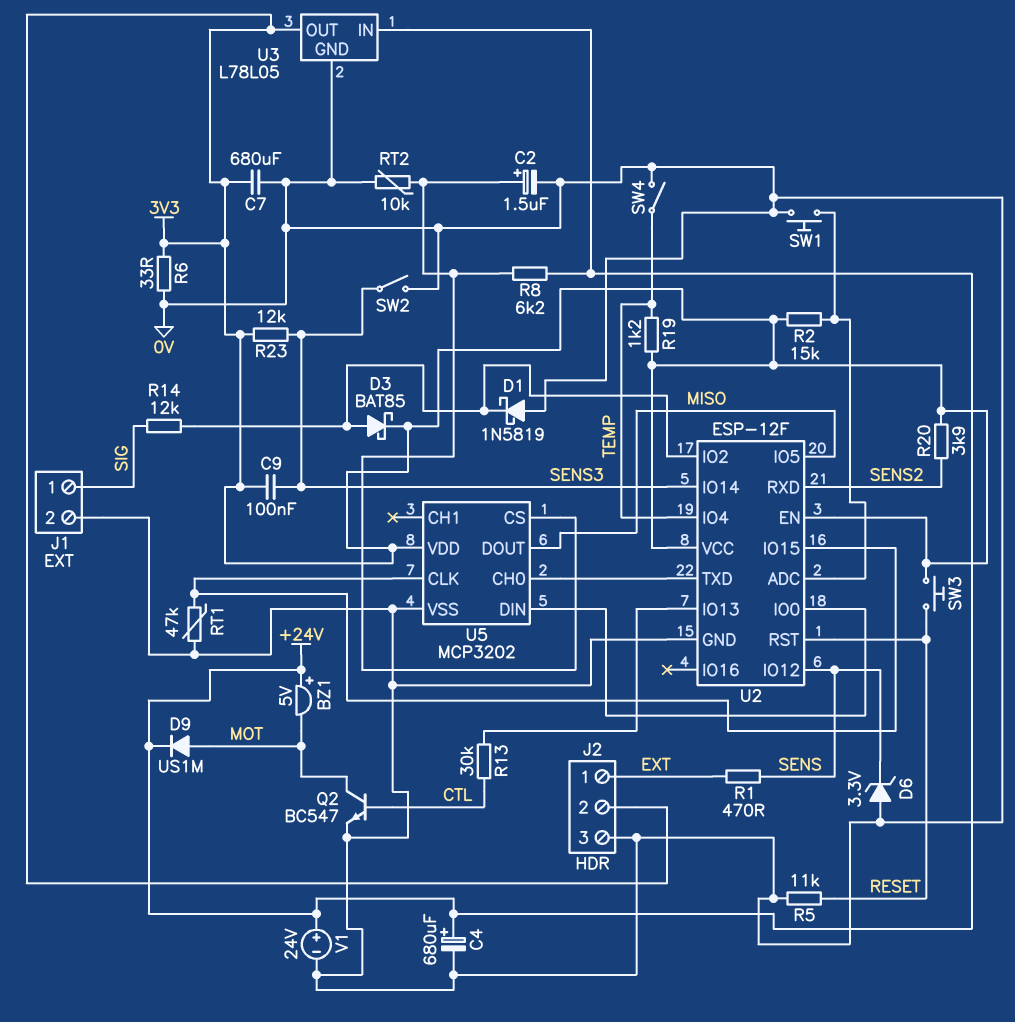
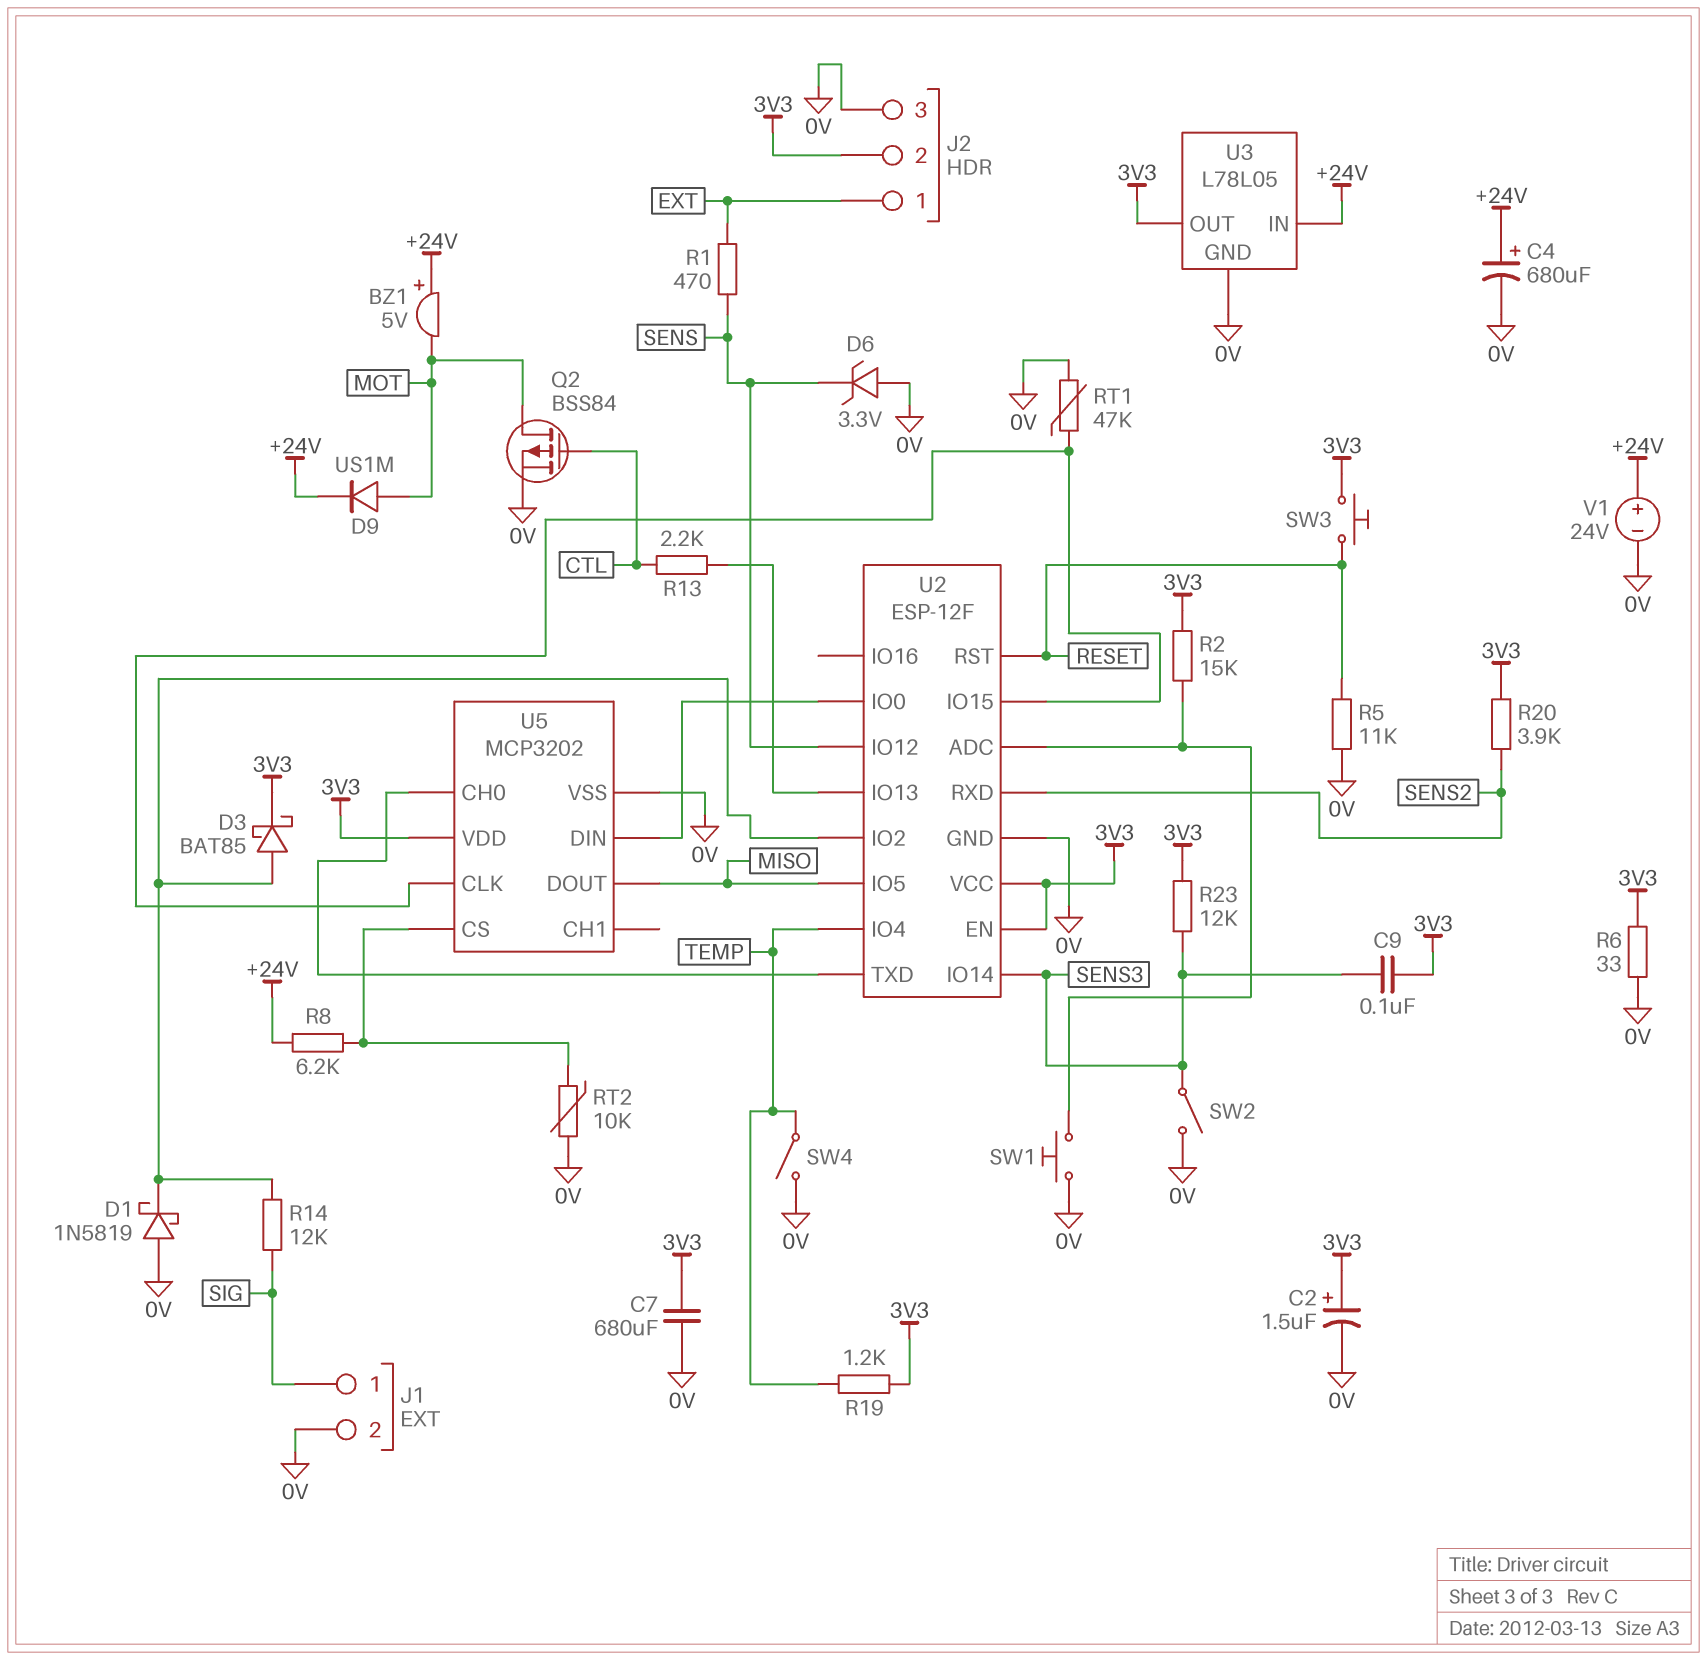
C2: 1.5uF (plus U5/CS, minus 0V) -> 1.5uF (plus 3V3, minus 0V)
Q2: NPN BC547 (B CTL, C MOT, E 0V) -> PMOS BSS84 (G CTL, D MOT, S 0V)
R13: 30k (CTL, U2/IO13) -> 2.2k (CTL, U2/IO13)

